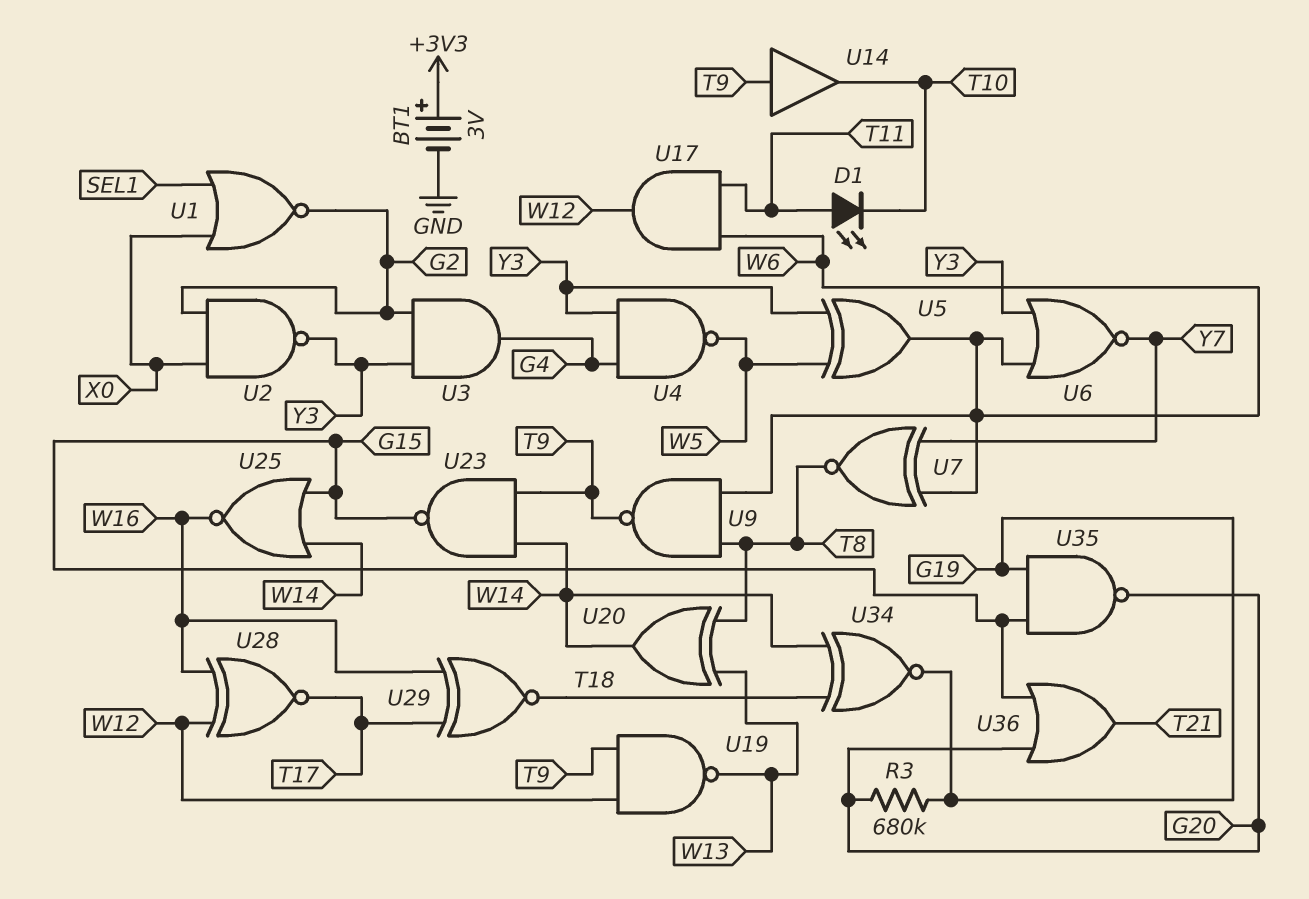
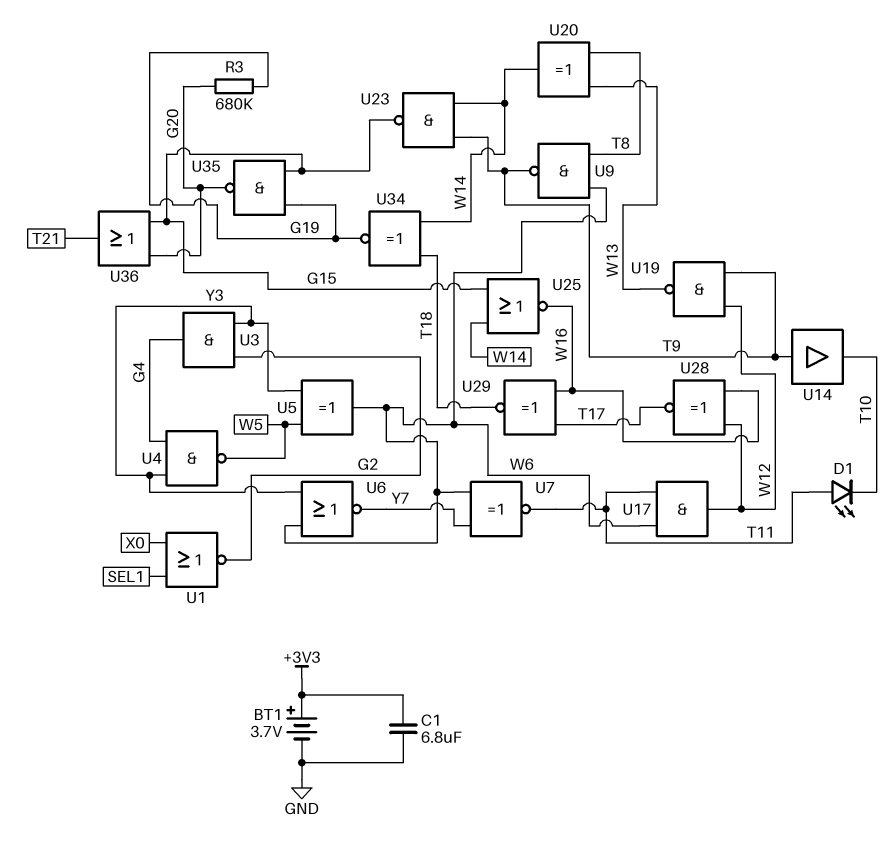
BT1: 3V (plus +3V3, minus GND) -> 3.7V (plus +3V3, minus GND)
C1: none -> 6.8uF (+3V3, GND)
U2: NAND (in G2, in X0, out Y3) -> none
U7: XNOR (in W6, in Y7, out T8) -> XNOR (in W6, in Y7, out T11)

